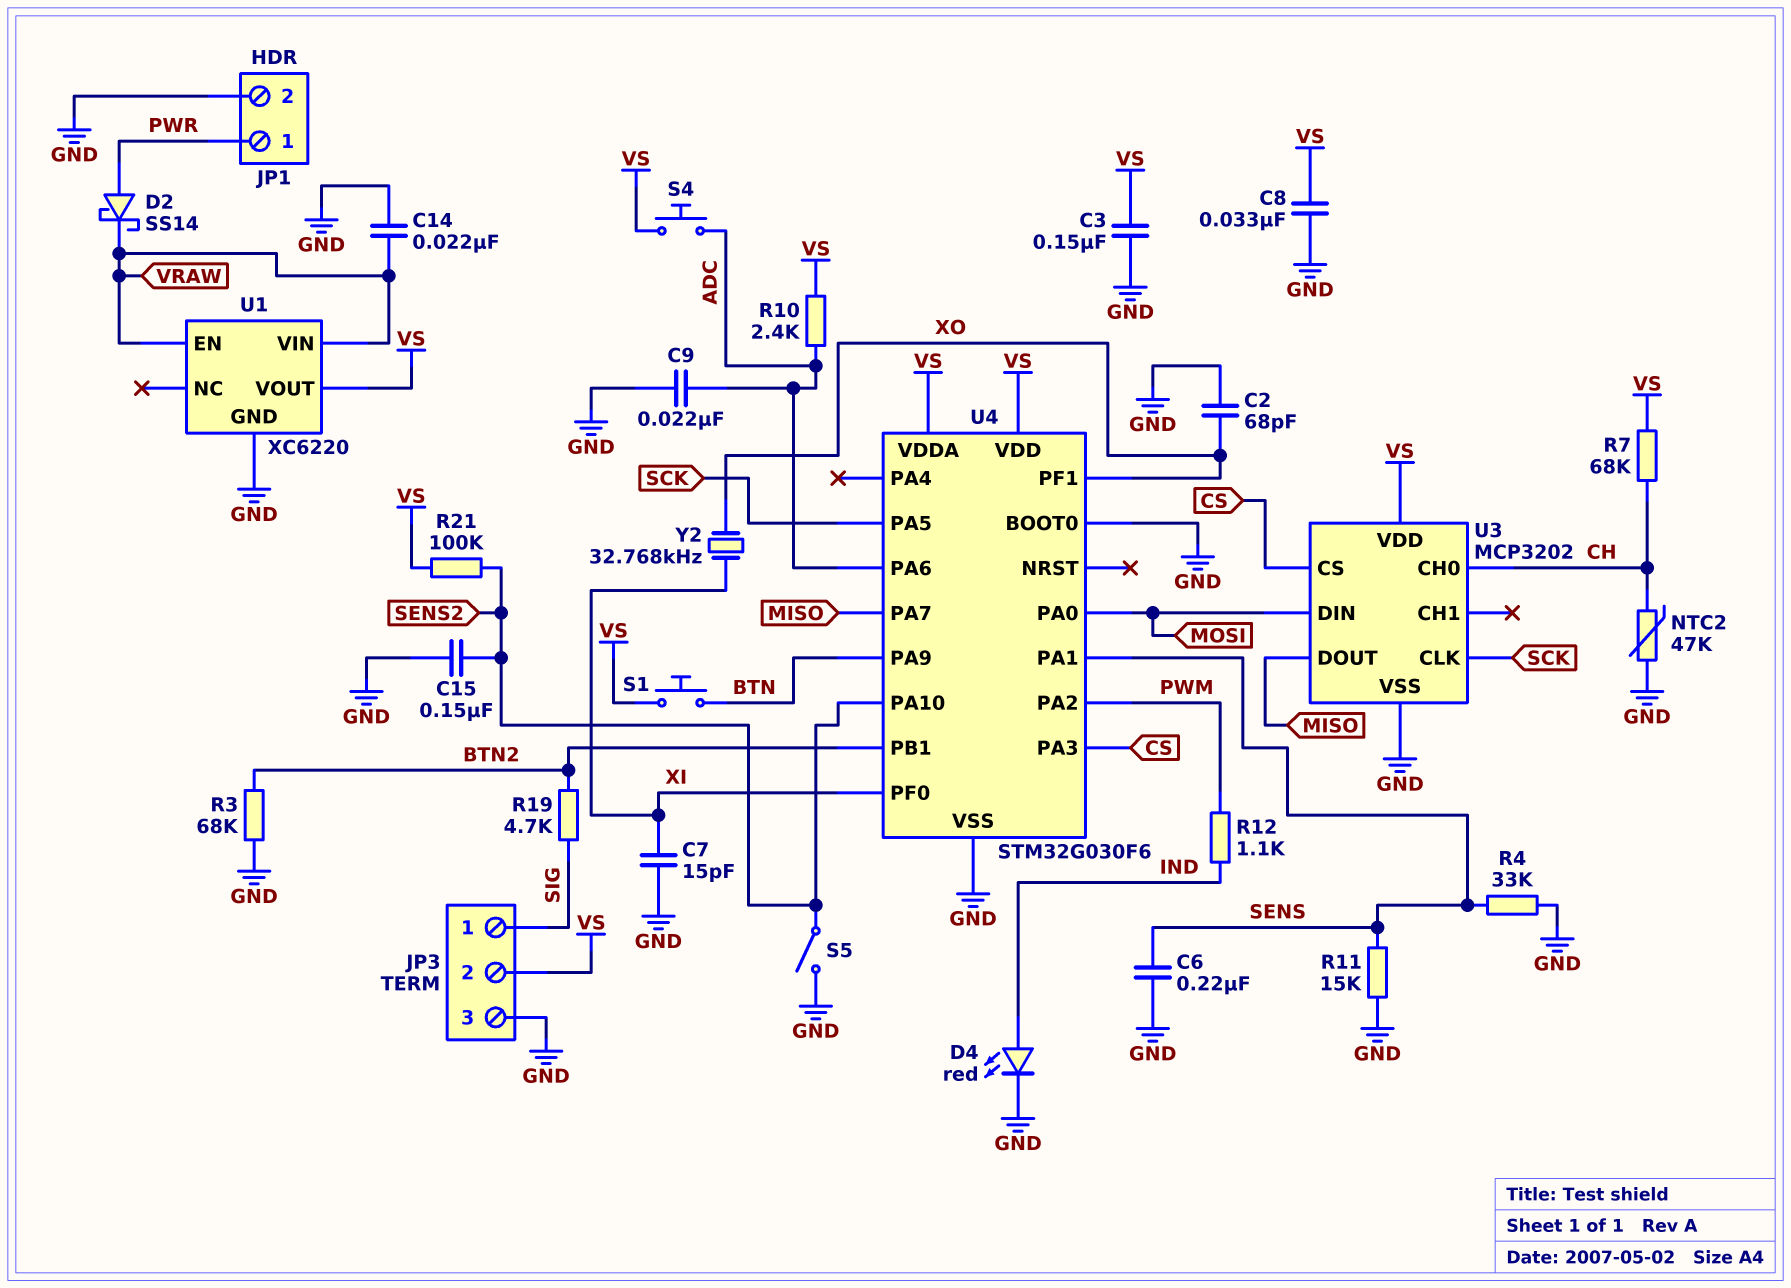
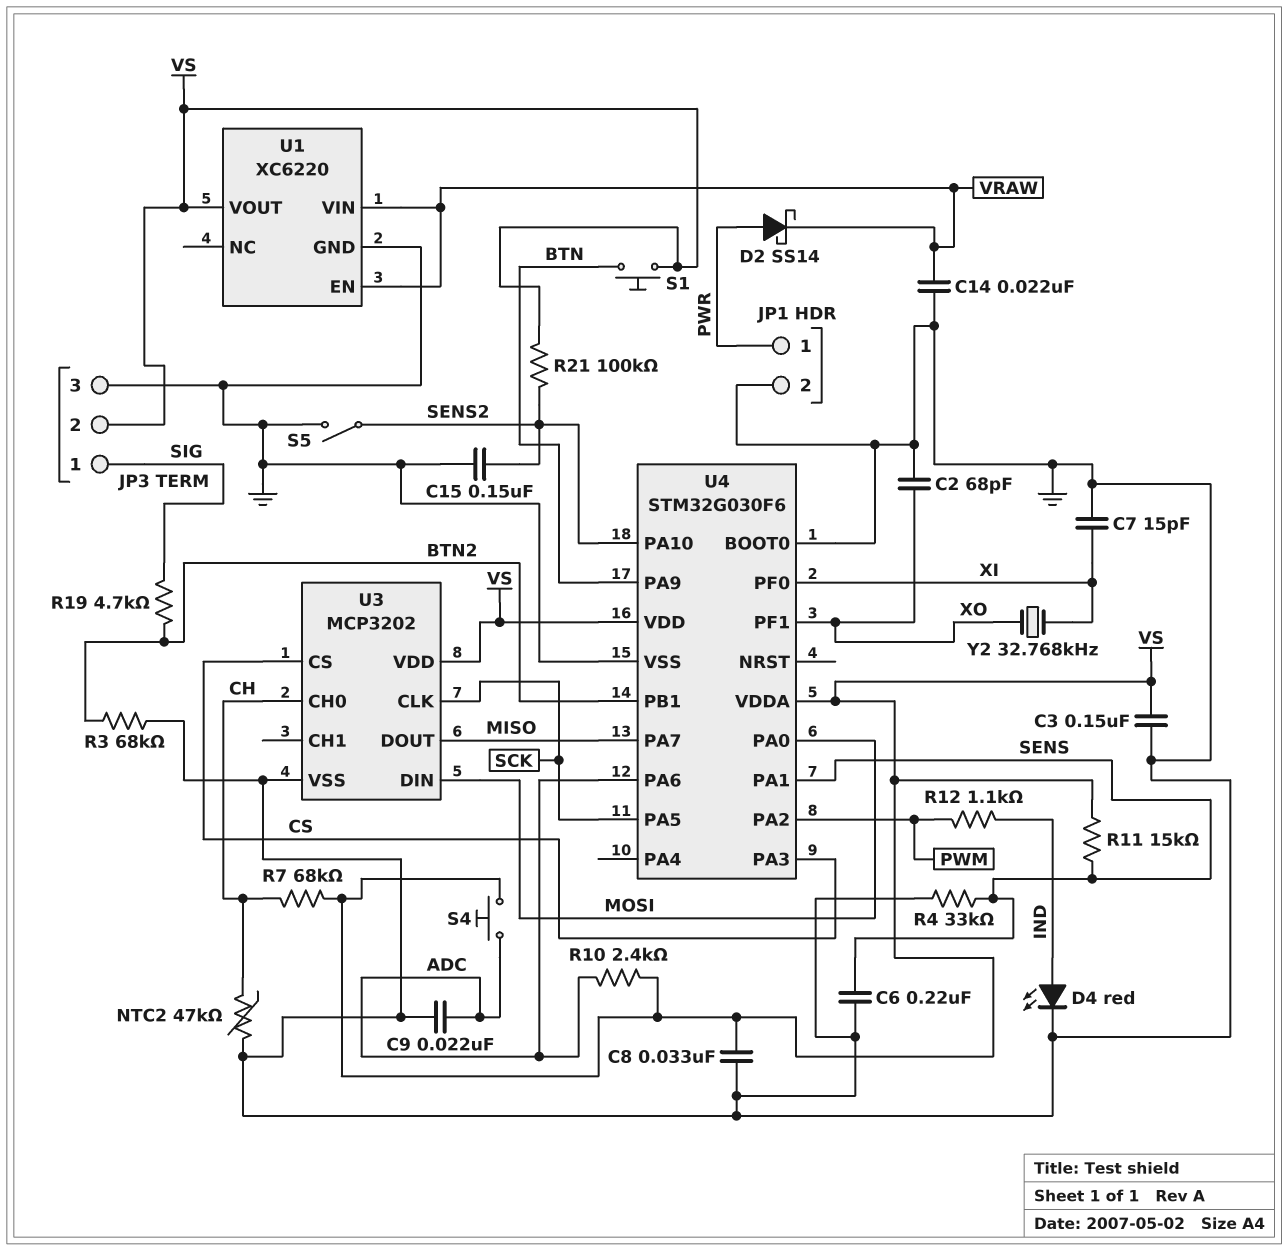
R11: 15k (GND, SENS) -> 15k (SENS, VS)

